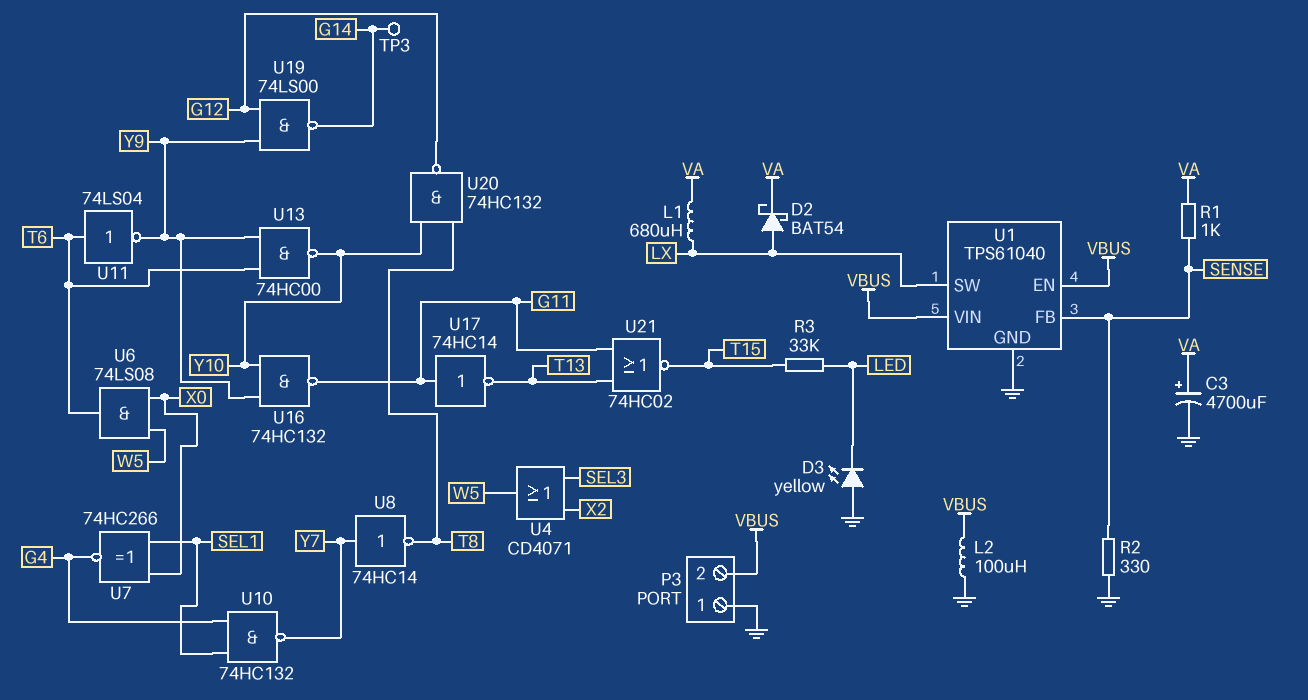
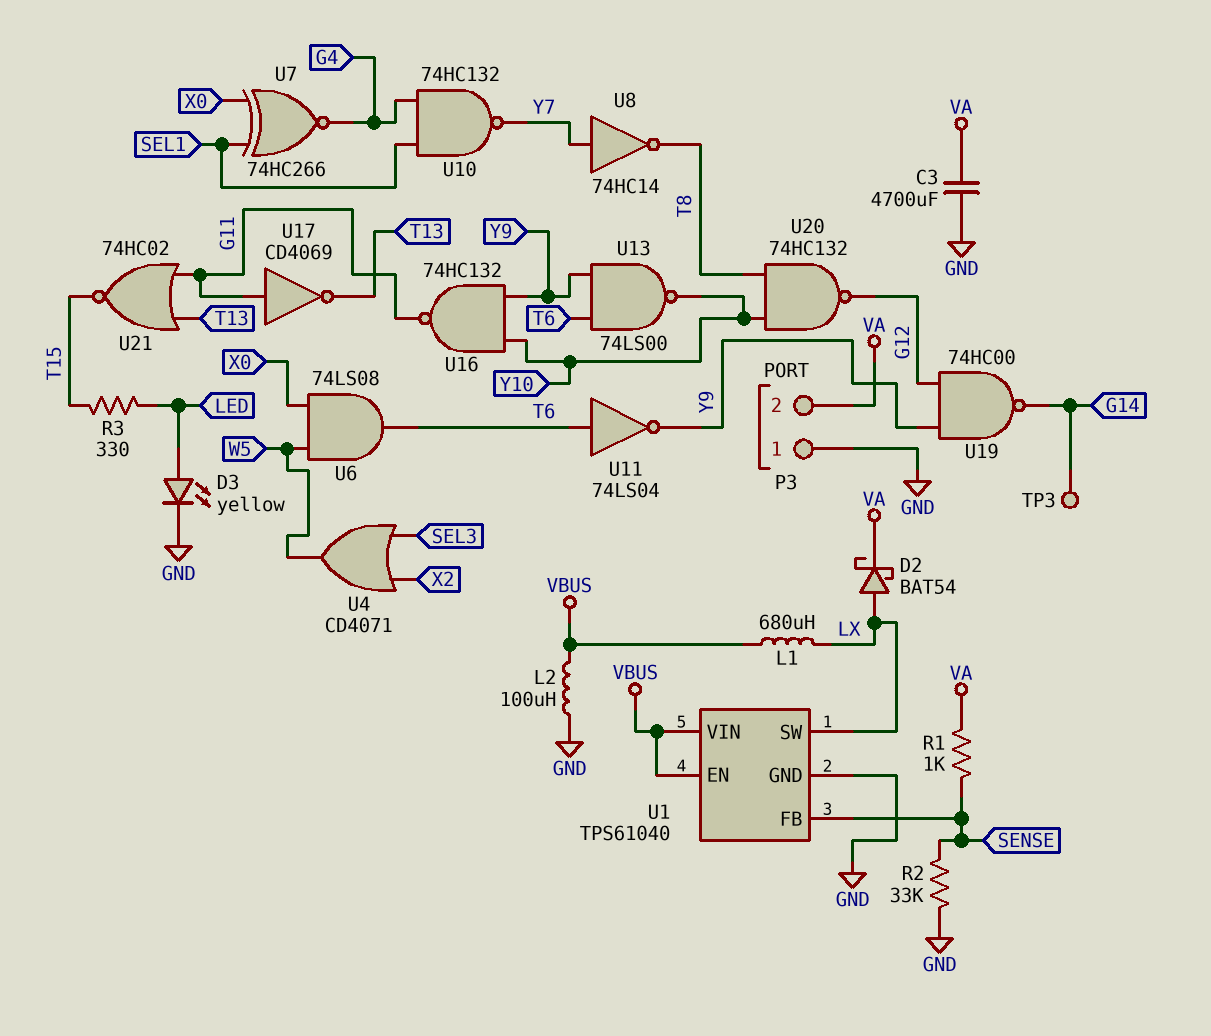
C3: 4700uF (plus VA, minus GND) -> 4700uF (GND, VA)
D3: LED yellow (A GND, K LED) -> LED yellow (A LED, K GND)
L1: 680uH (LX, VA) -> 680uH (LX, VBUS)
P3 pin 2: VBUS -> VA
R2: 330 (GND, SENSE) -> 33k (GND, SENSE)
R3: 33k (LED, T15) -> 330 (LED, T15)
U13: NAND 74HC00 (in T6, in Y9, out Y10) -> NAND 74LS00 (in T6, in Y9, out Y10)
U17: NOT 74HC14 (in G11, out T13) -> NOT CD4069 (in G11, out T13)
U19: NAND 74LS00 (in G12, in Y9, out G14) -> NAND 74HC00 (in G12, in Y9, out G14)

